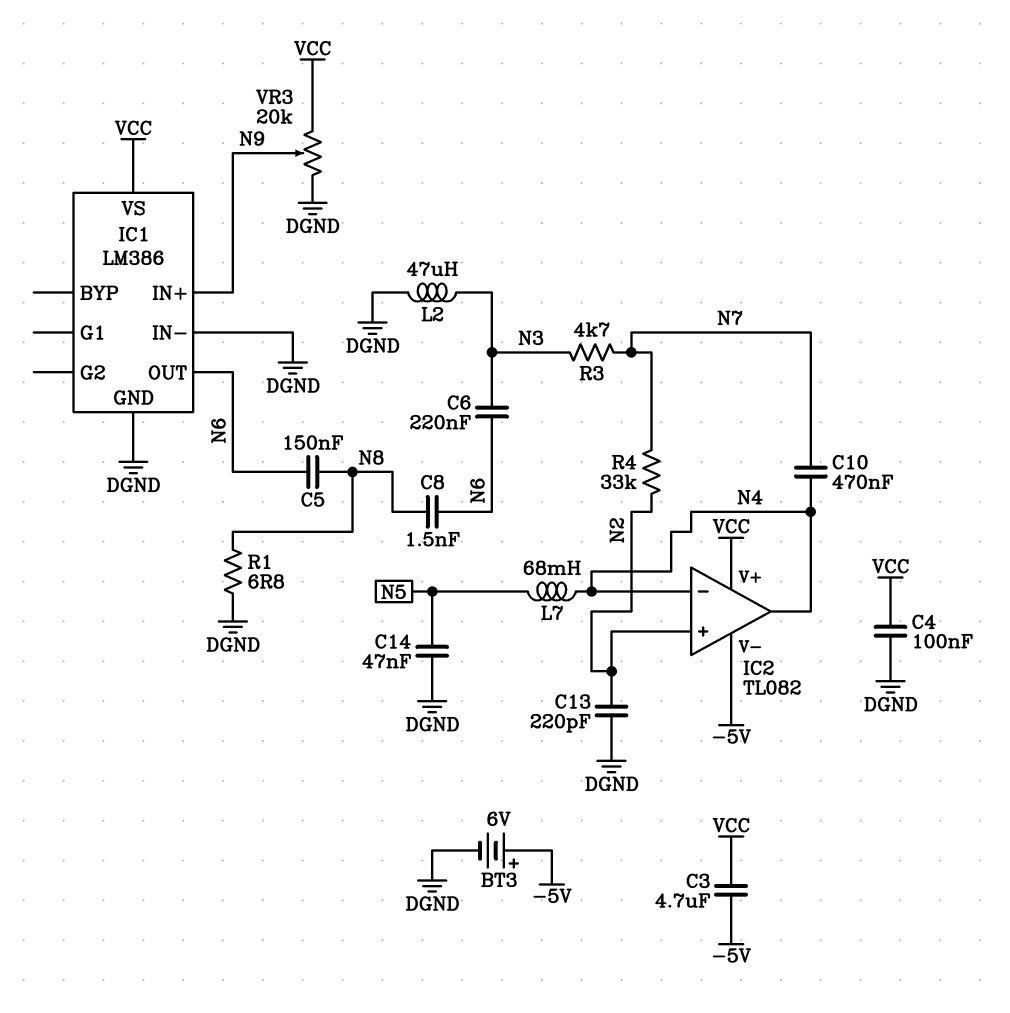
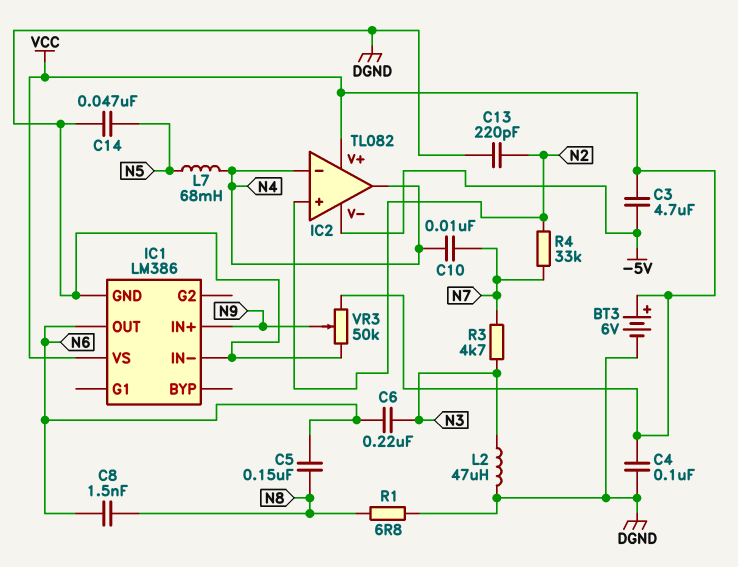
BT3: 6V (plus -5V, minus DGND) -> 6V (plus VCC, minus DGND)
C10: 470nF (N4, N7) -> 10nF (N4, N7)
VR3: 20k (DGND, VCC, wiper N9) -> 50k (DGND, VCC, wiper N9)

